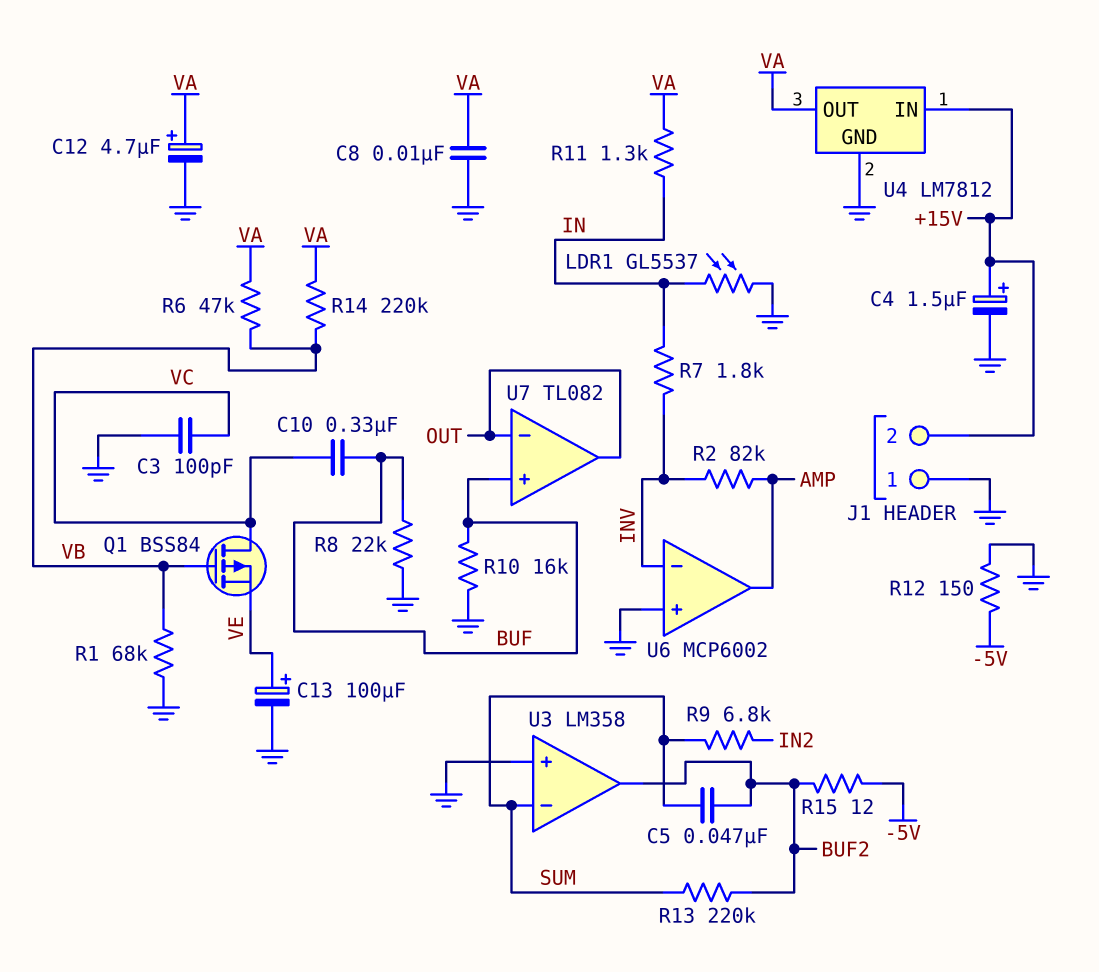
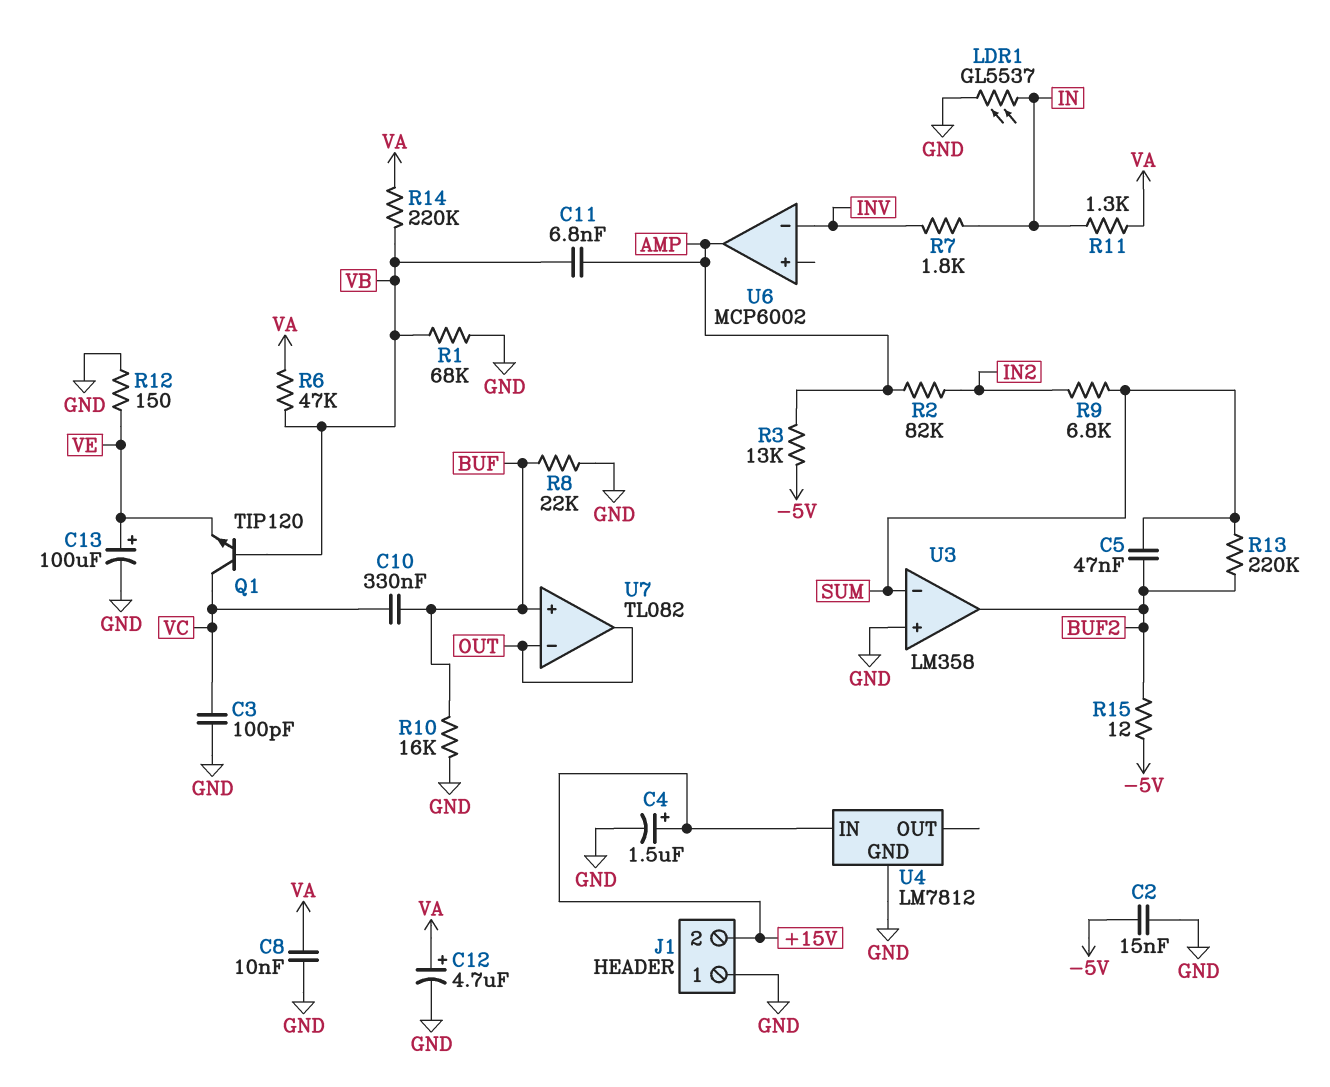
C2: none -> 15nF (-5V, GND)
C11: none -> 6.8nF (AMP, VB)
Q1: PMOS BSS84 (G VB, D VC, S VE) -> NPN TIP120 (B VB, C VC, E VE)
R2: 82k (AMP, INV) -> 82k (AMP, IN2)
R3: none -> 13k (-5V, AMP)
R12: 150 (-5V, GND) -> 150 (GND, VE)
U4 pin OUT: VA -> none
U6 pin in+: GND -> none

